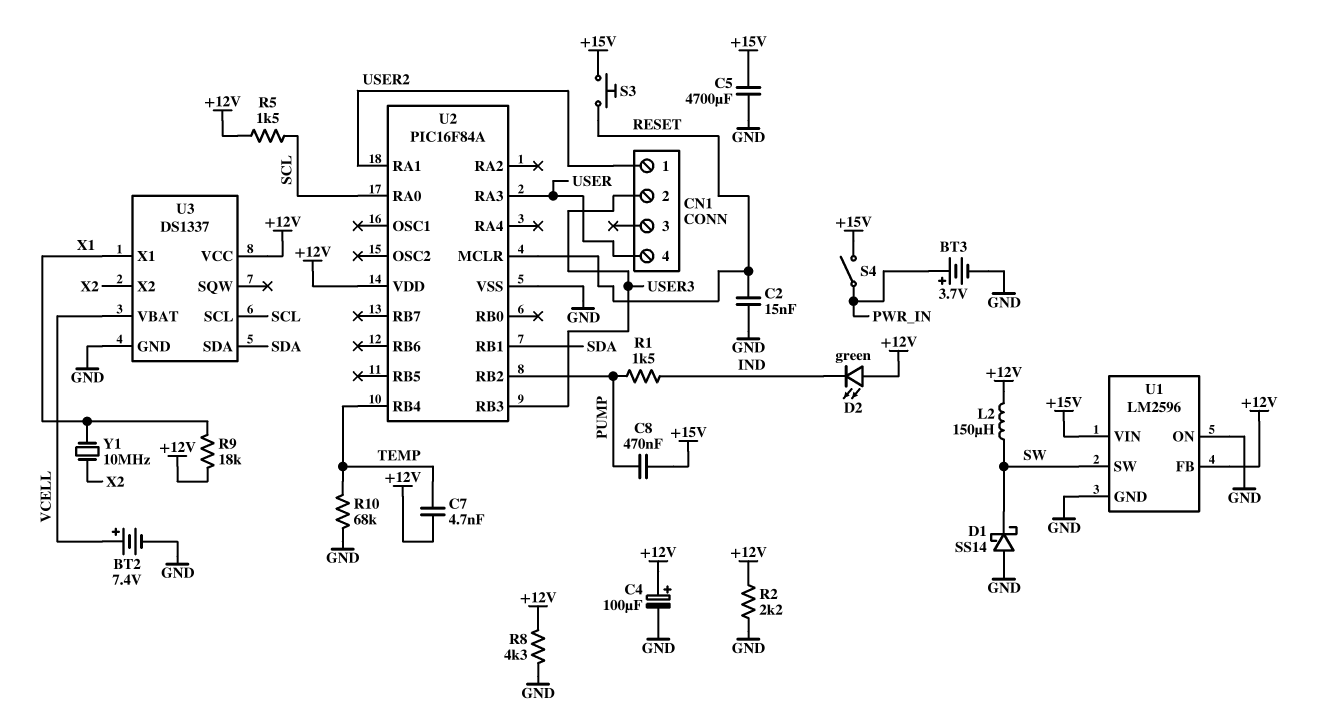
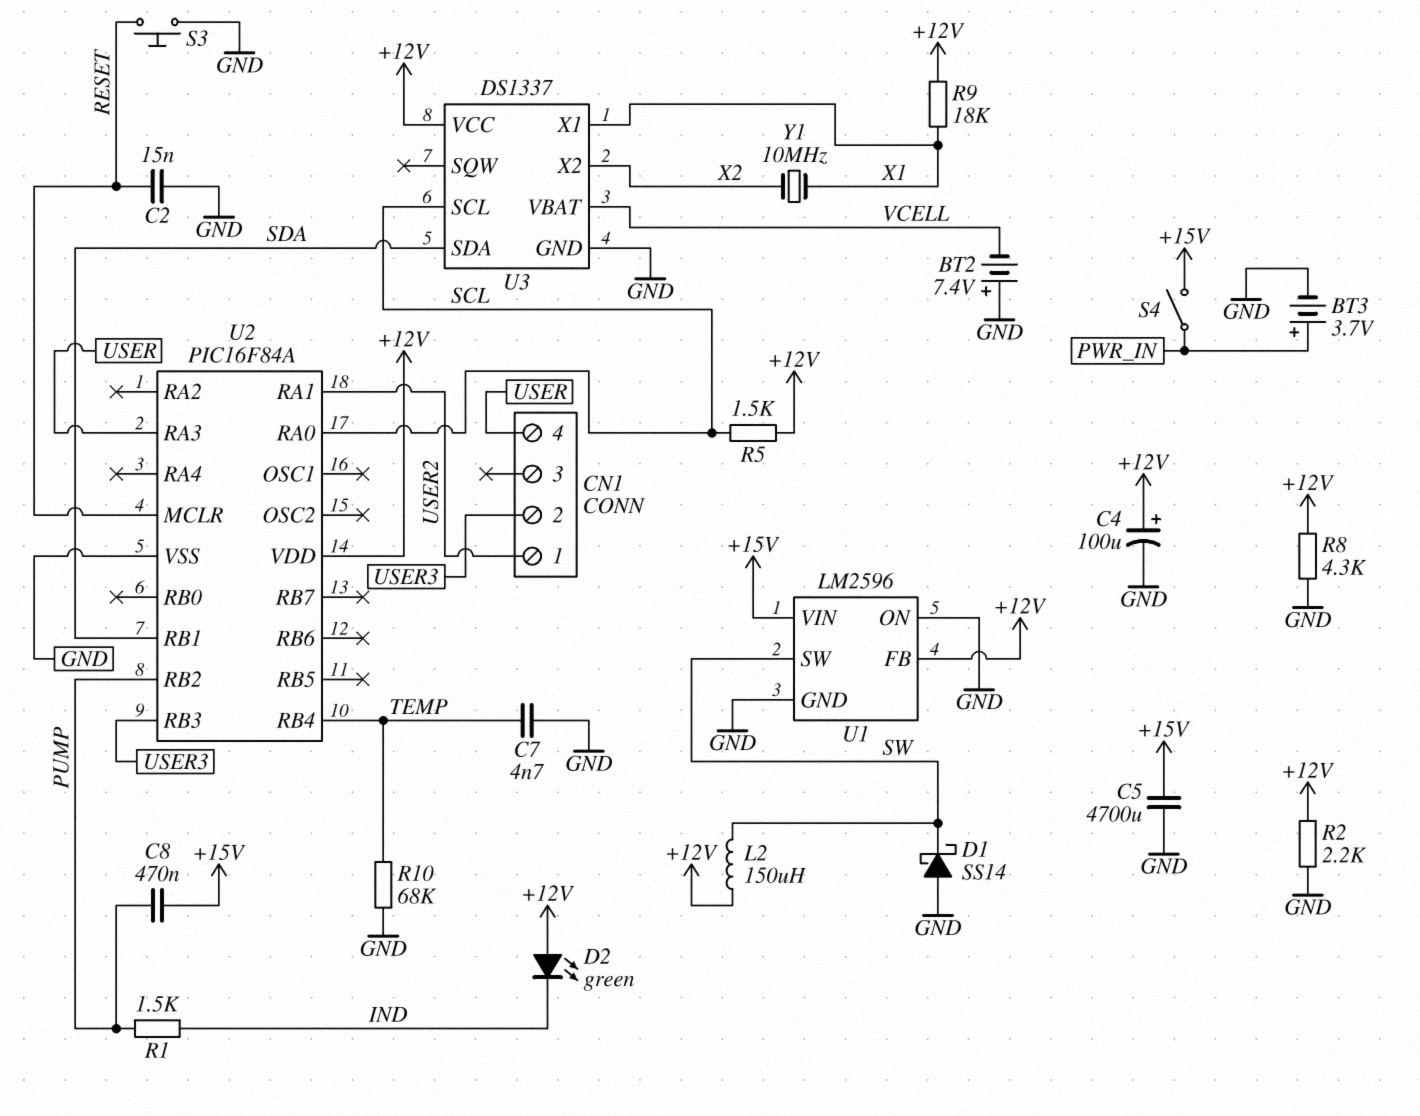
BT2: 7.4V (plus VCELL, minus GND) -> 7.4V (plus GND, minus VCELL)
C7: 4.7nF (+12V, TEMP) -> 4.7nF (GND, TEMP)
S3: button (+15V, RESET) -> button (GND, RESET)

